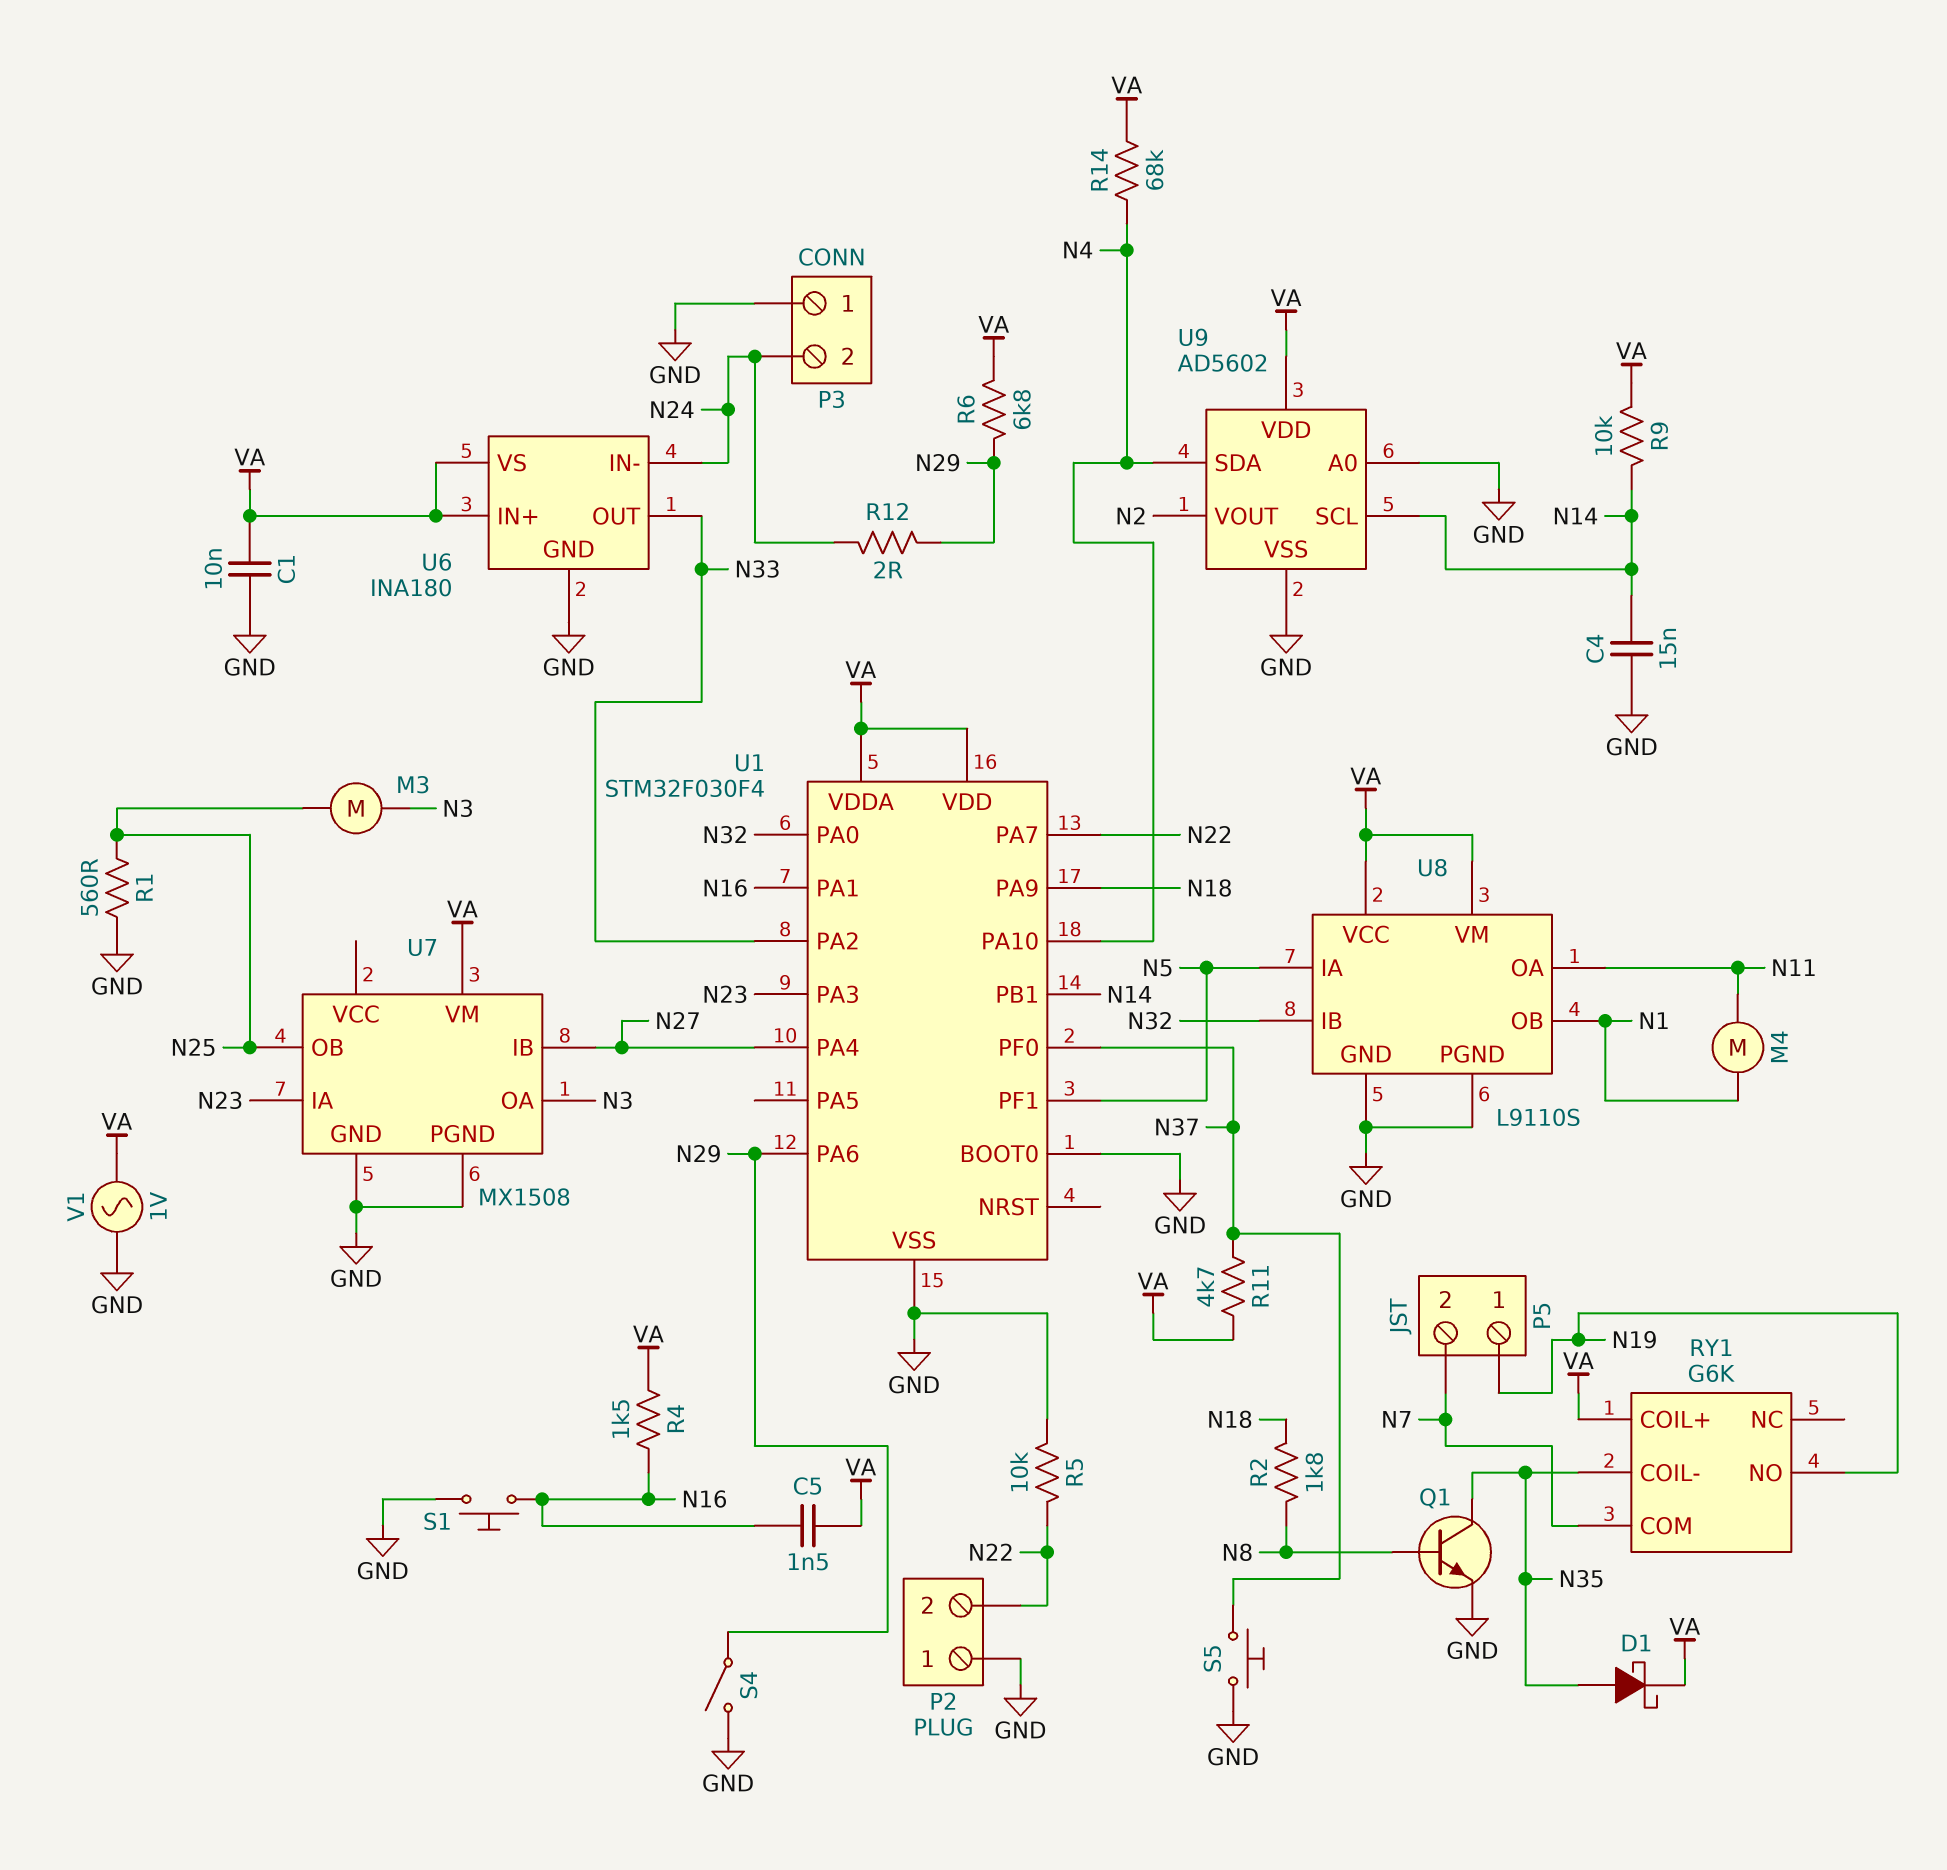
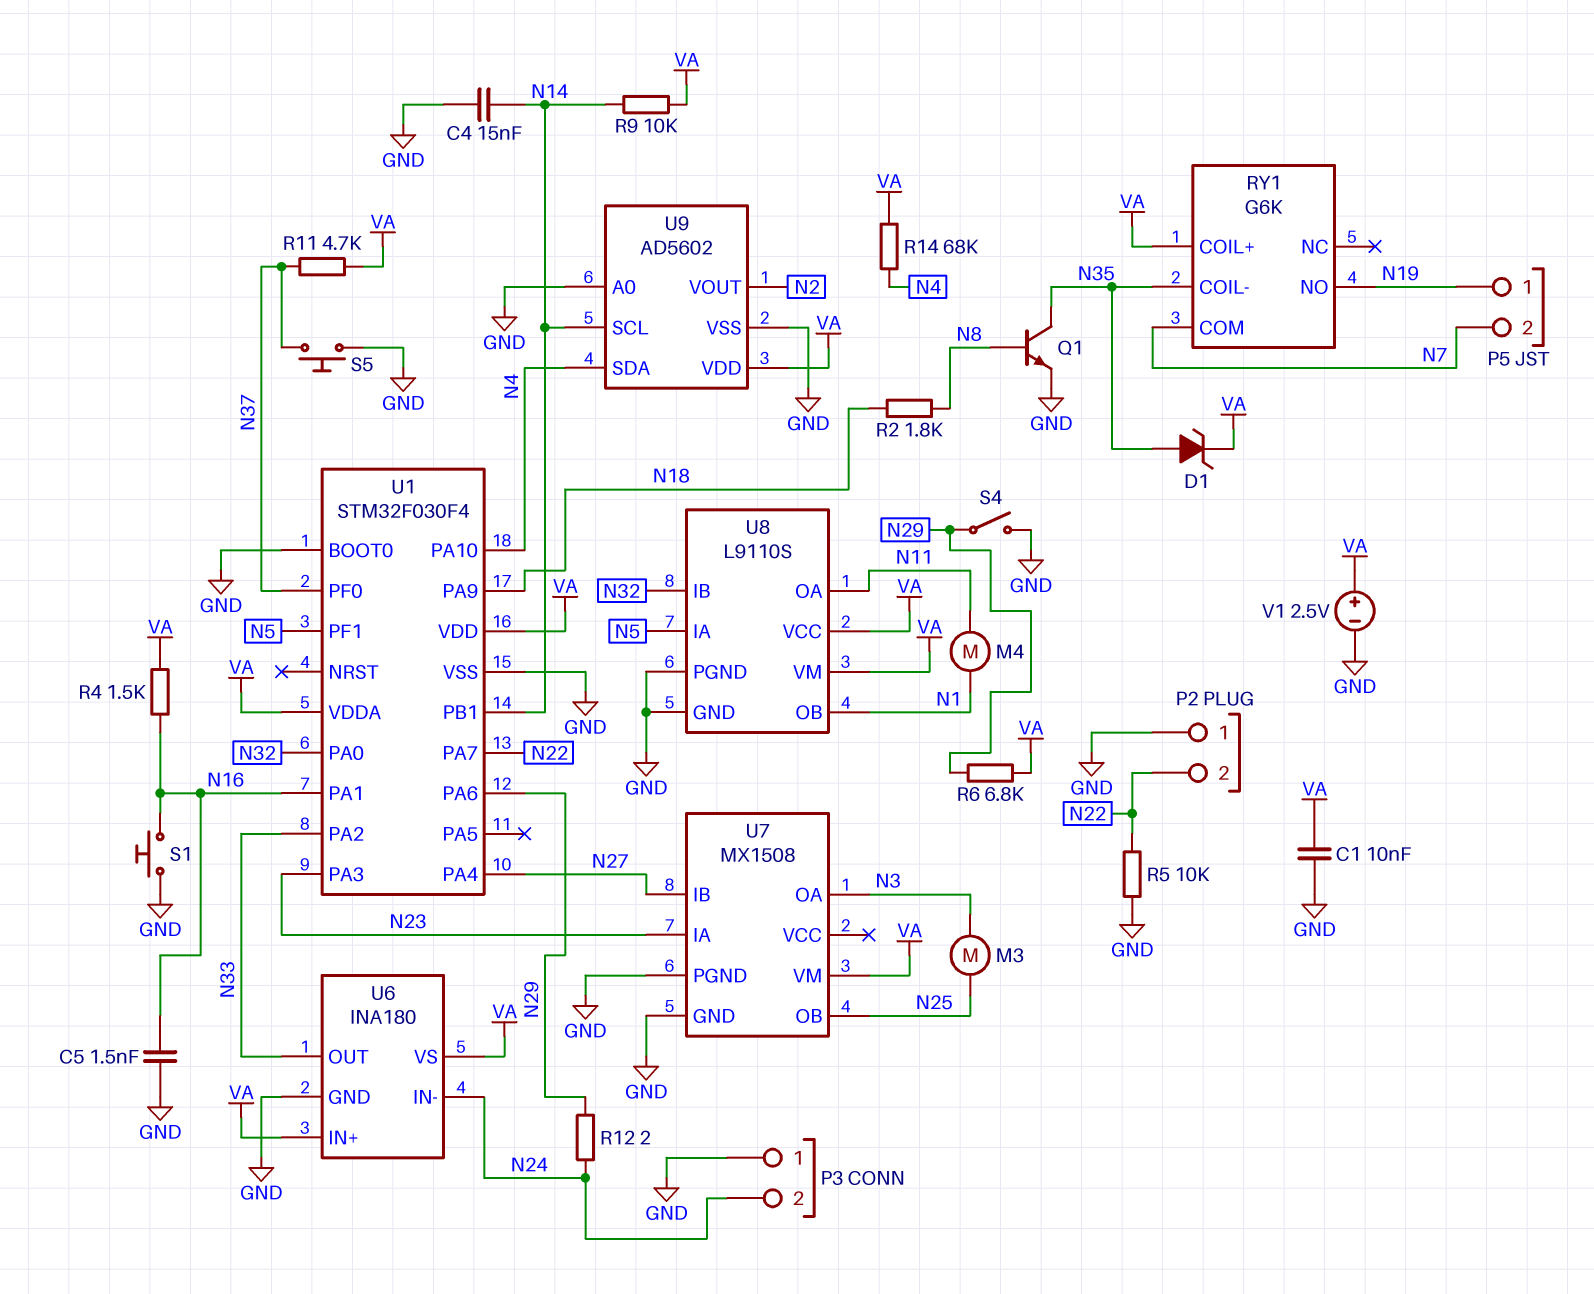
C5: 1.5nF (N16, VA) -> 1.5nF (GND, N16)
D1: schottky (A N35, K VA) -> zener (A N35, K VA)
R1: 560 (GND, N25) -> none
V1: AC 1V (GND, VA) -> 2.5V (plus VA, minus GND)

